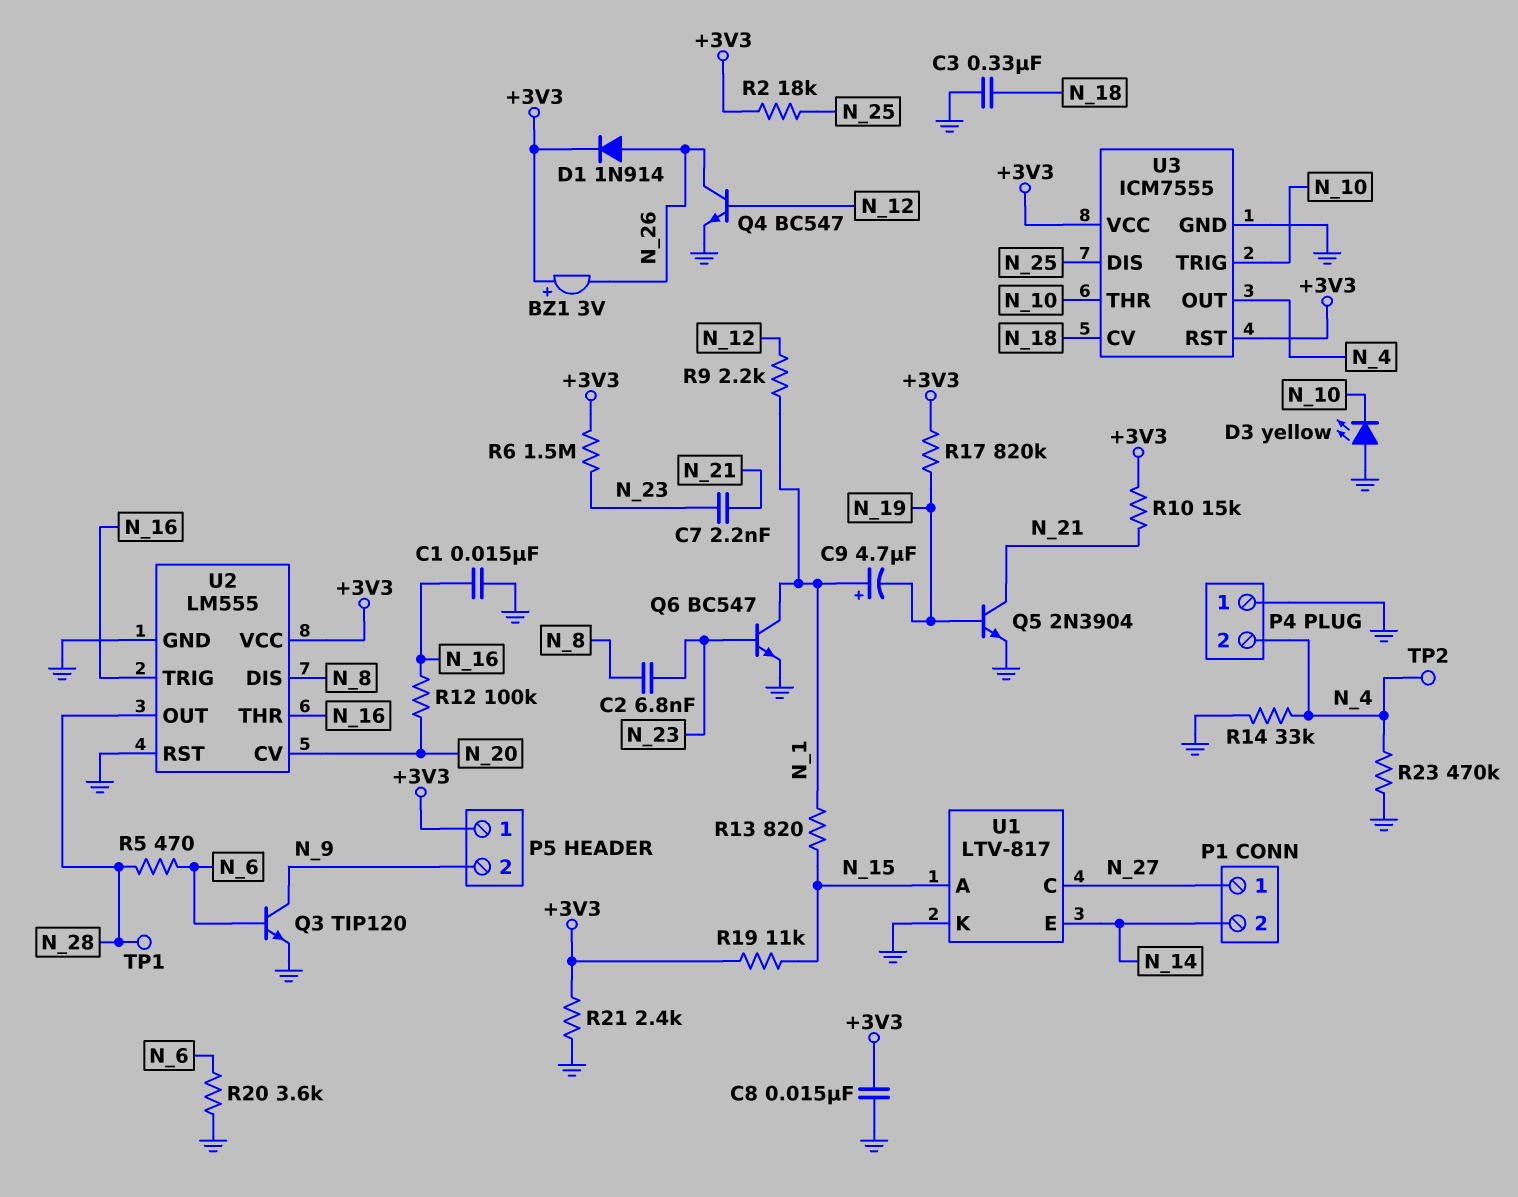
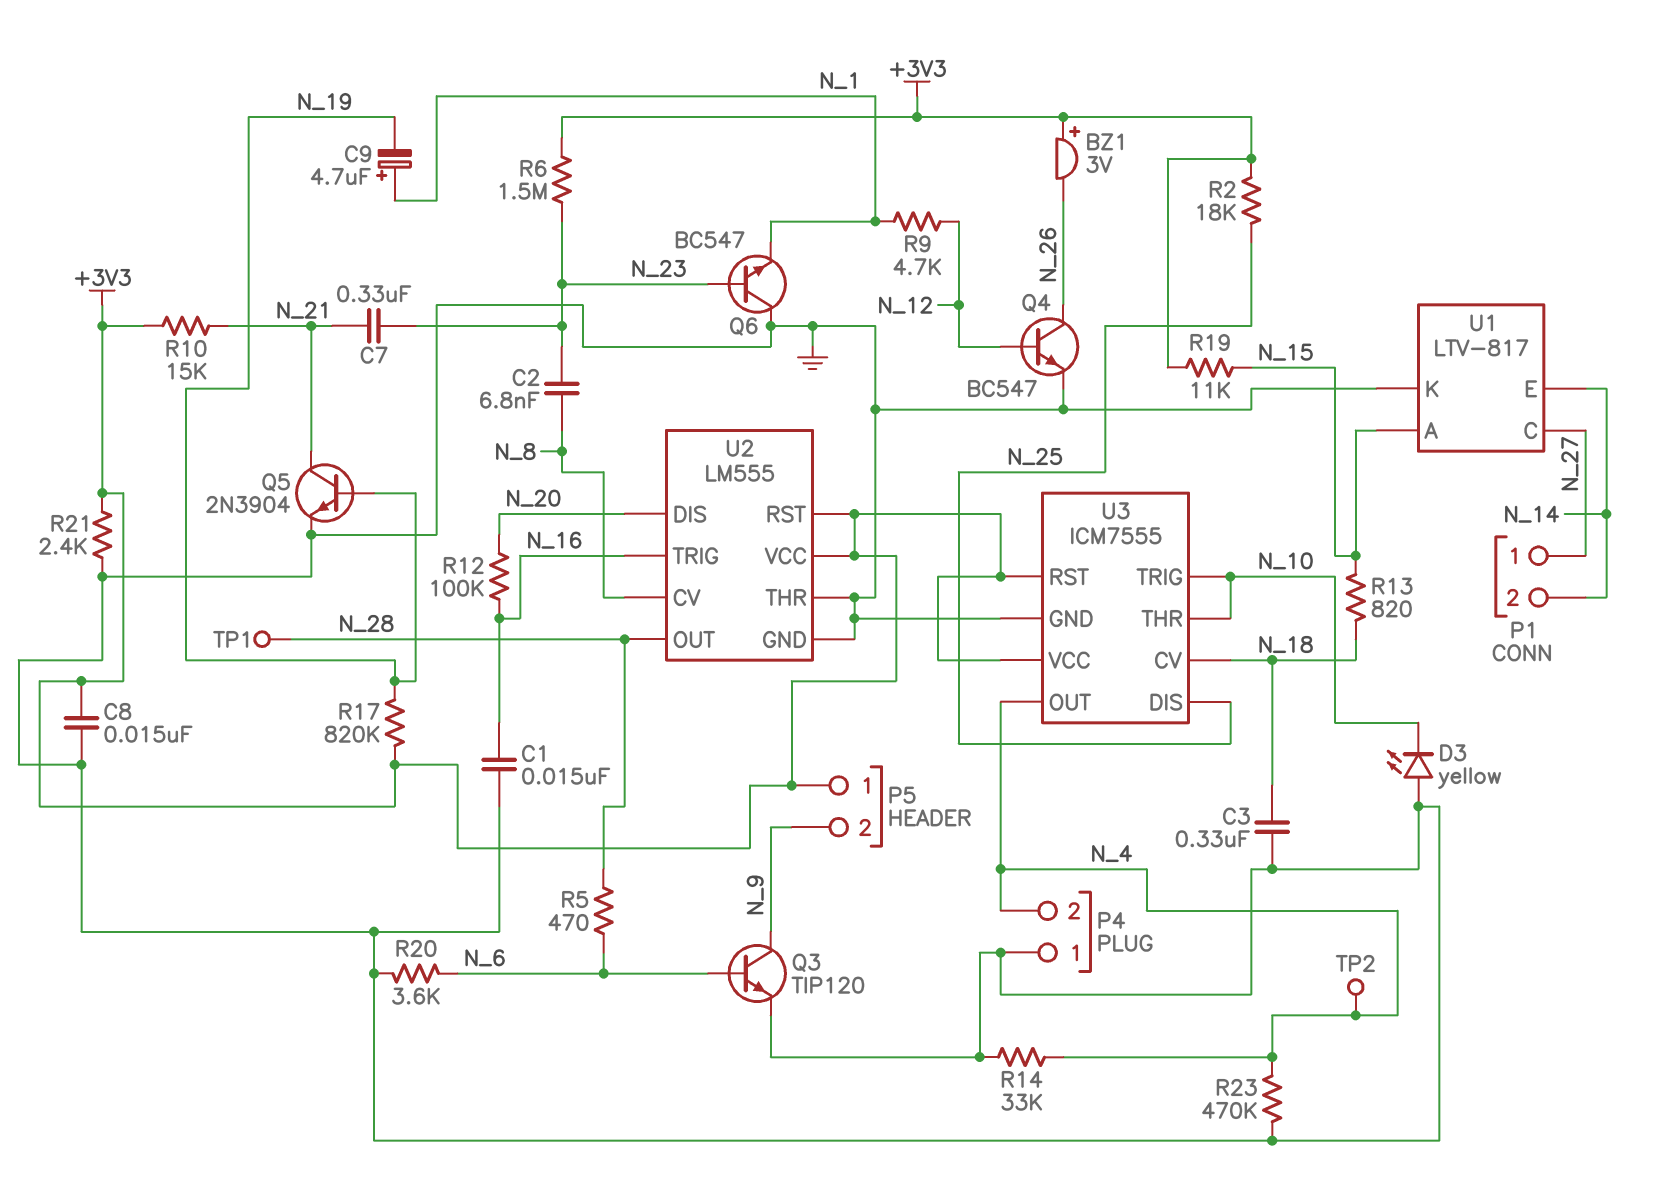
C7: 2.2nF (N_21, N_23) -> 330nF (N_21, N_23)
D1: diode 1N914 (A N_26, K +3V3) -> none
Q6: NPN BC547 (B N_23, C N_1, E GND) -> NPN BC547 (B N_23, C GND, E N_1)
R9: 2.2k (N_1, N_12) -> 4.7k (N_1, N_12)
R13: 820 (N_1, N_15) -> 820 (N_15, N_18)
U2 pin CV: N_20 -> N_8
U2 pin DIS: N_8 -> N_20
U2 pin RST: GND -> +3V3
U2 pin THR: N_16 -> GND

